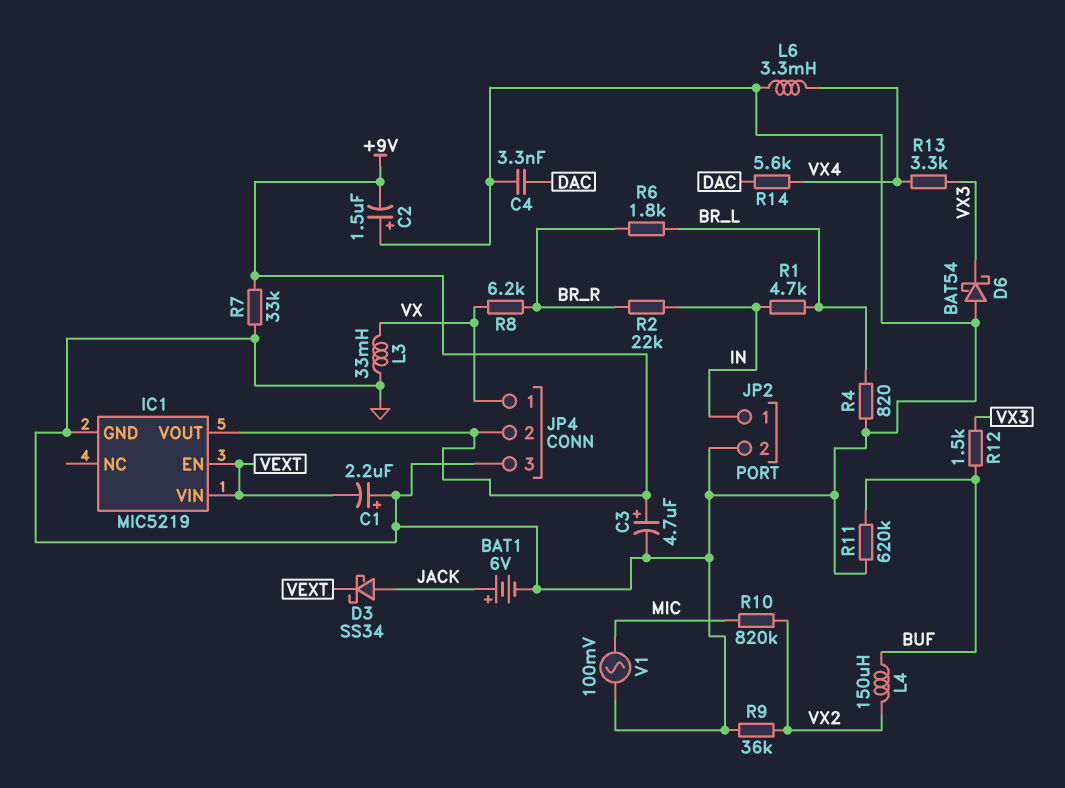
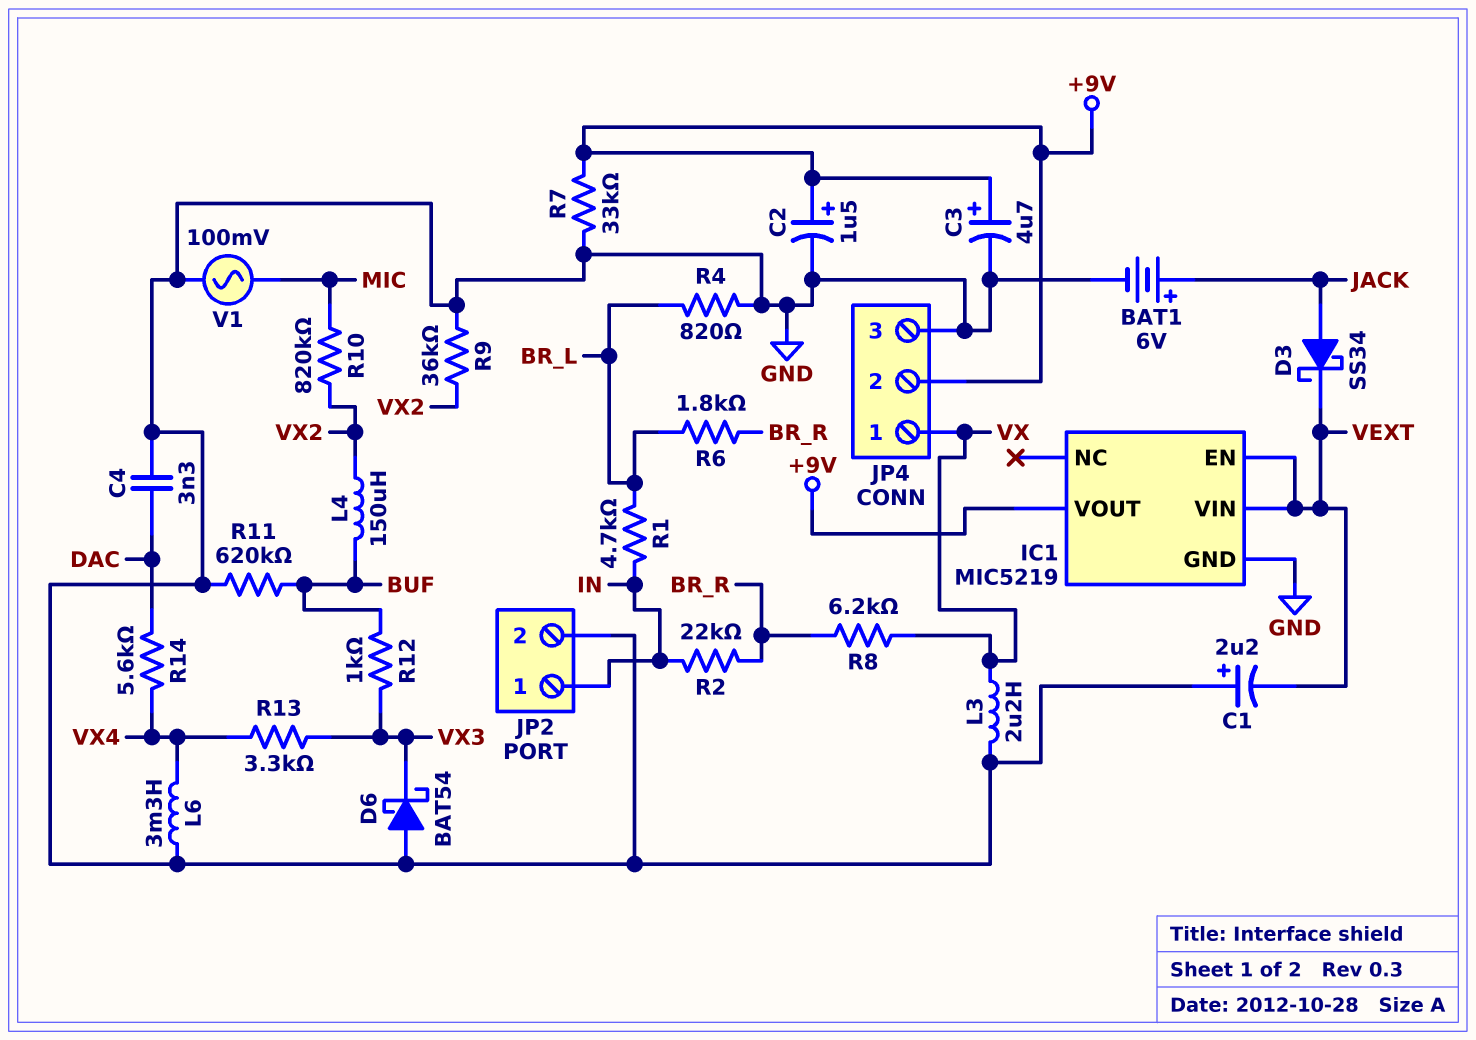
C2: 1.5uF (plus GND, minus +9V) -> 1.5uF (plus +9V, minus GND)
L3: 33mH (GND, VX) -> 2.2uH (GND, VX)
R12: 1.5k (BUF, VX3) -> 1k (BUF, VX3)

